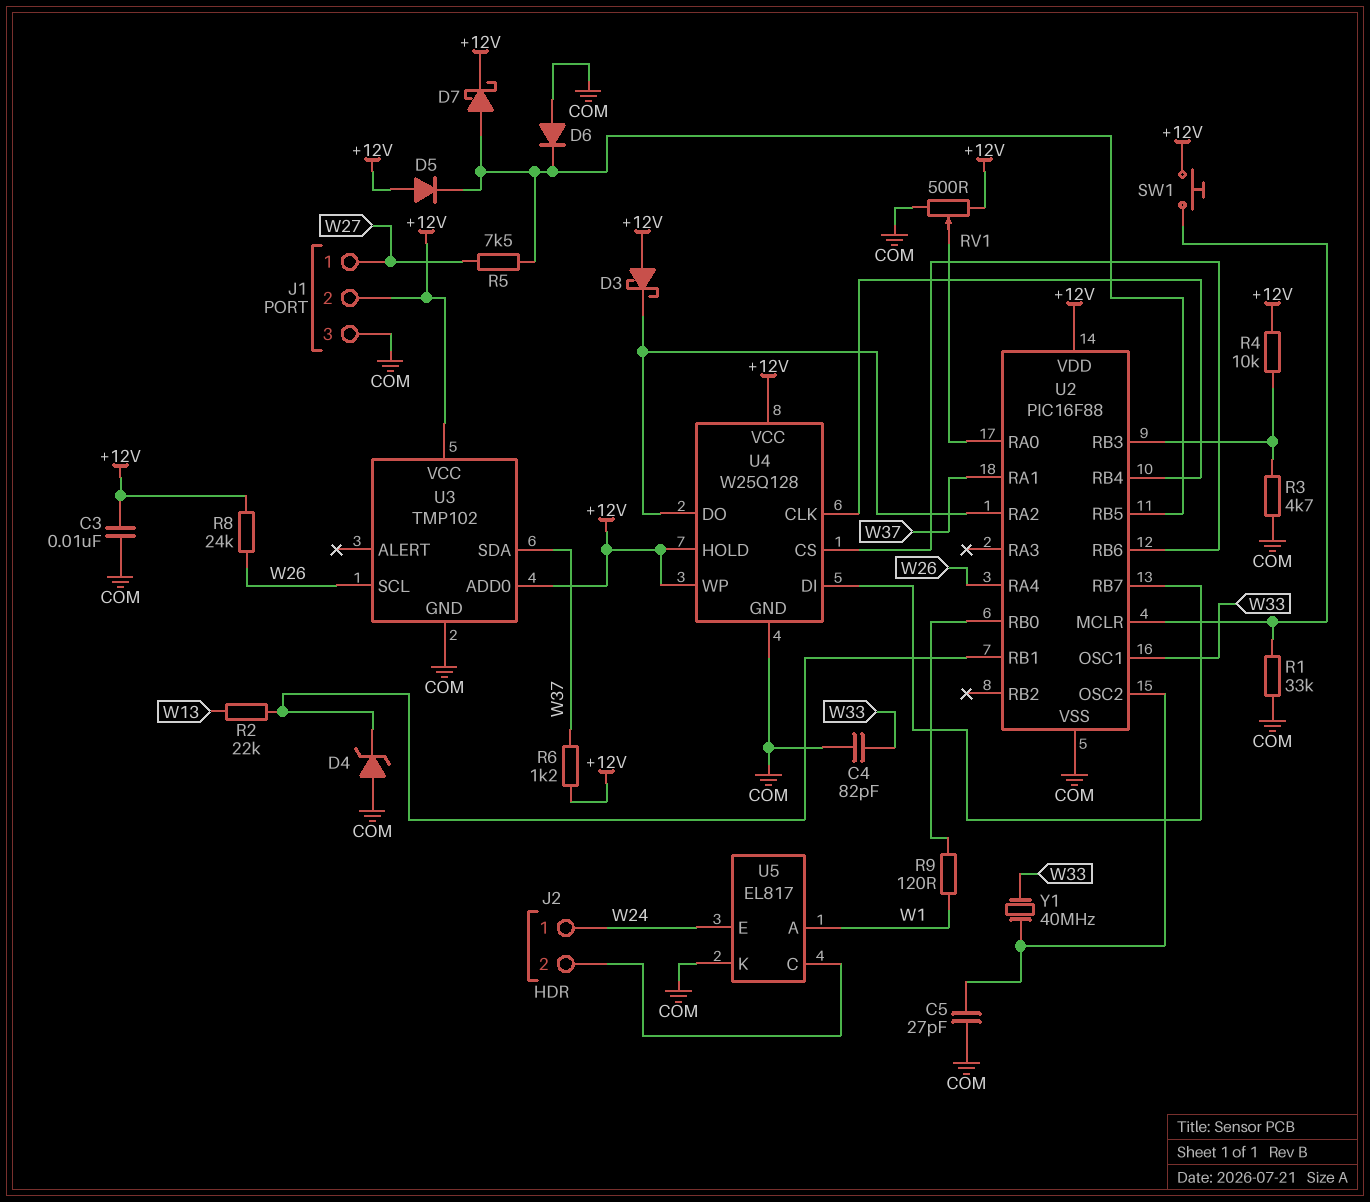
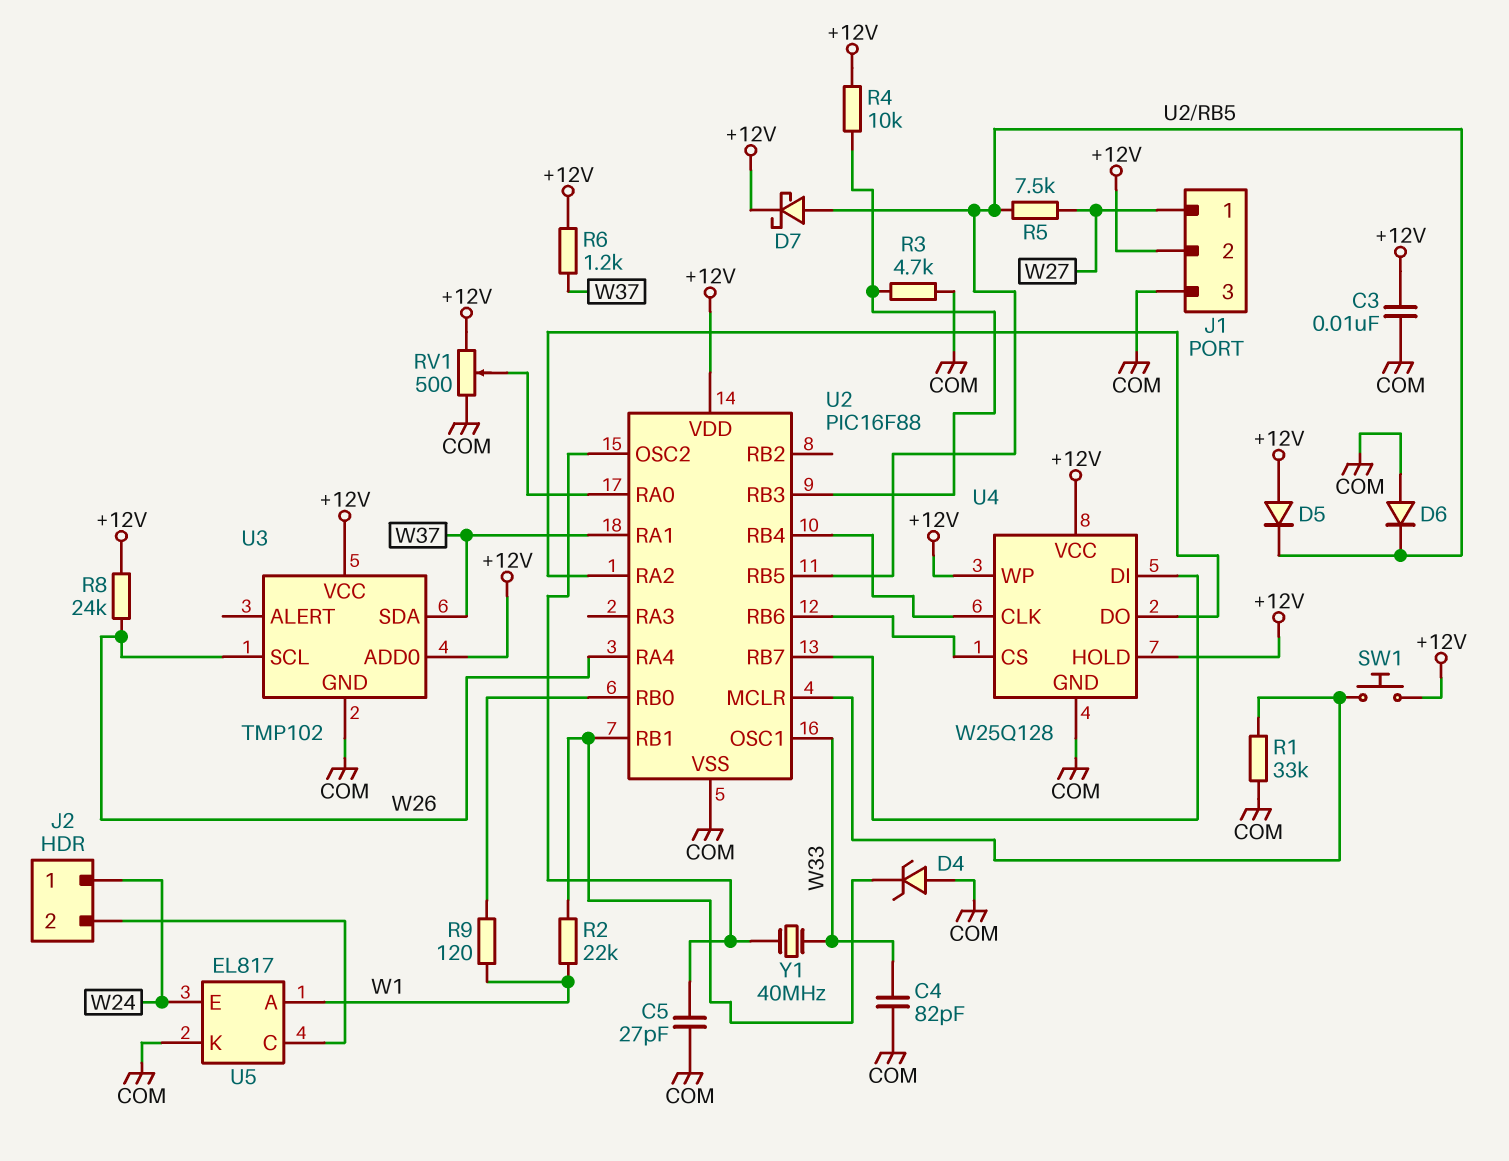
D3: schottky (A +12V, K U2/RA2) -> none
R2: 22k (U2/RB1, W13) -> 22k (U2/RB1, W1)

